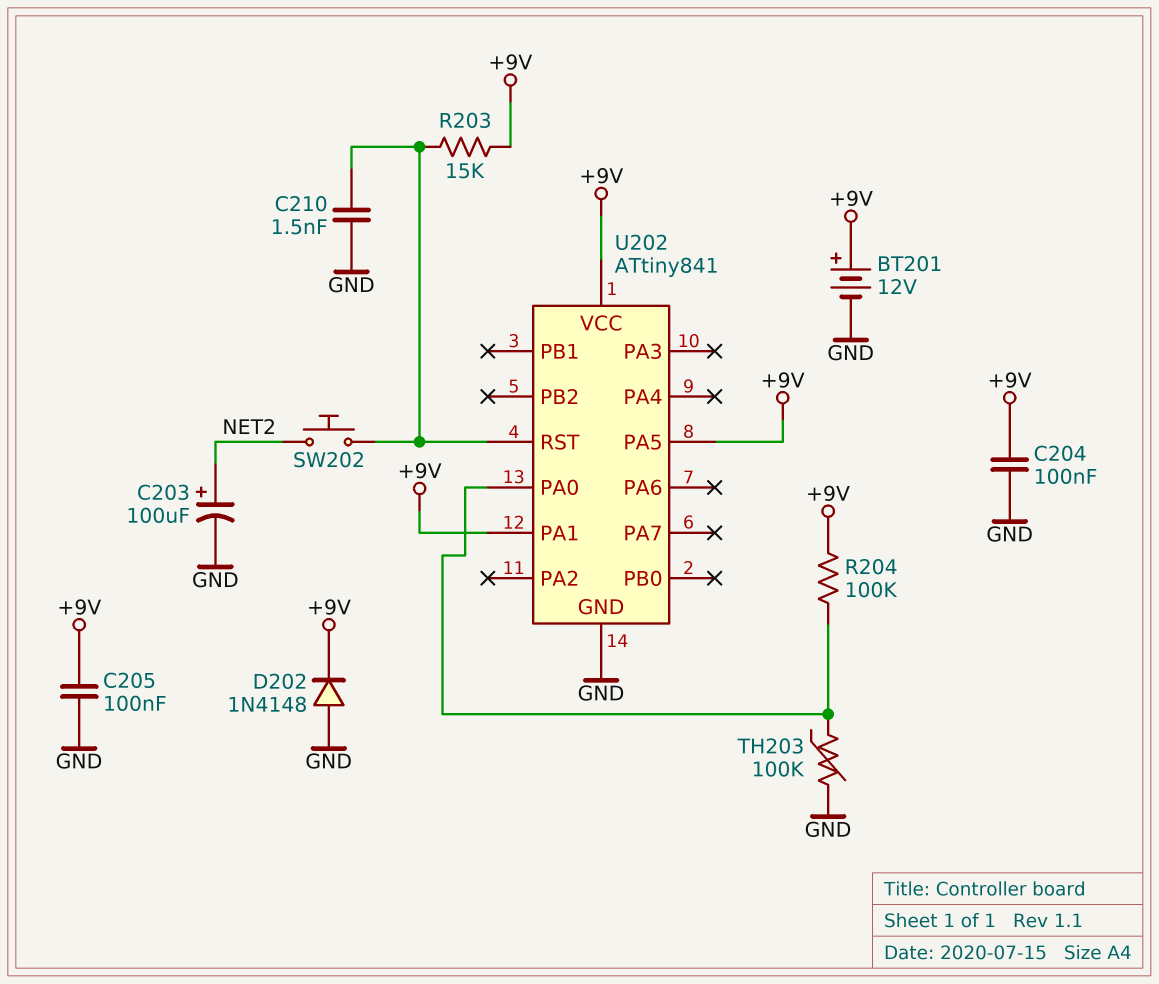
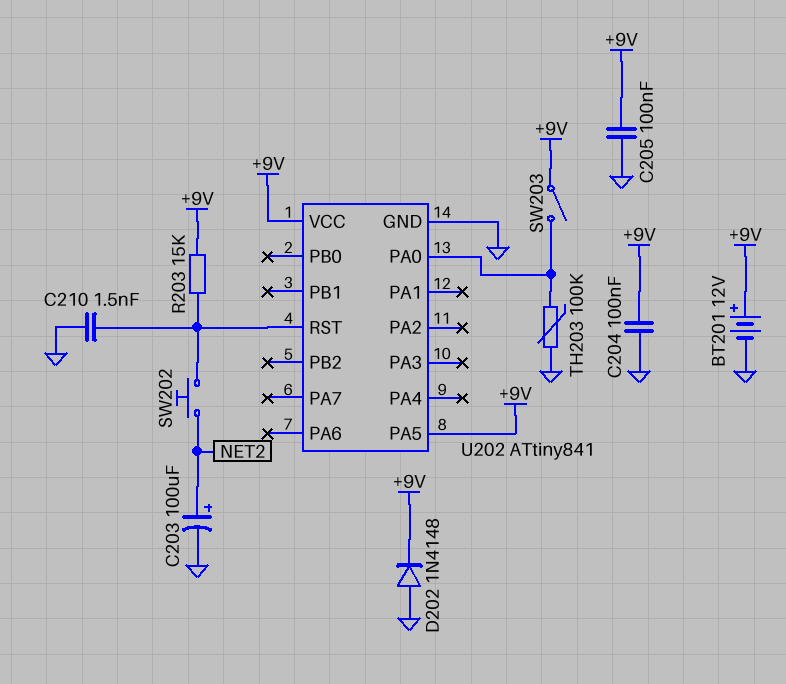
R204: 100k (+9V, U202/PA0) -> none
SW203: none -> switch (+9V, U202/PA0)
U202 pin PA1: +9V -> none

